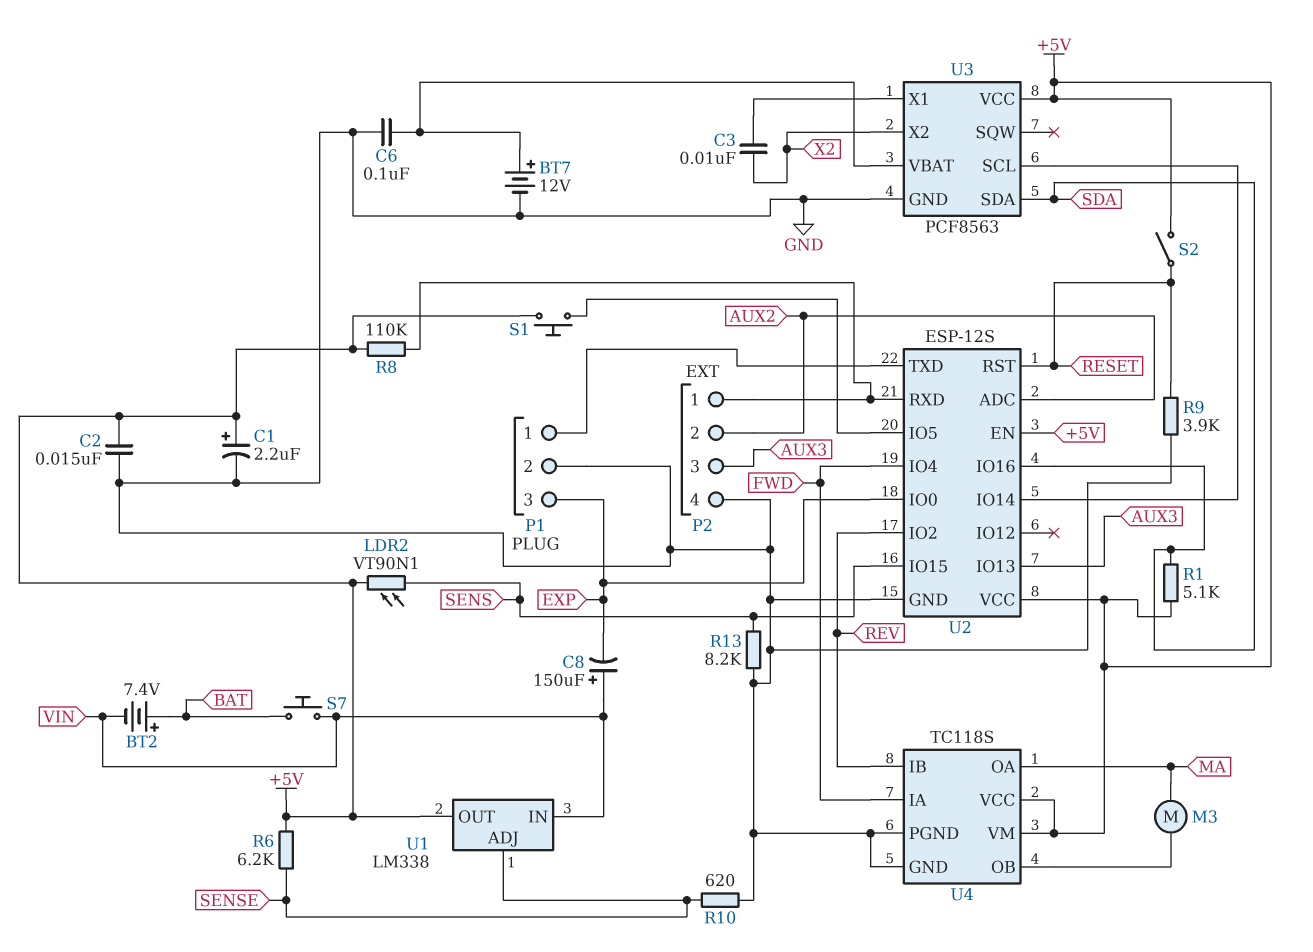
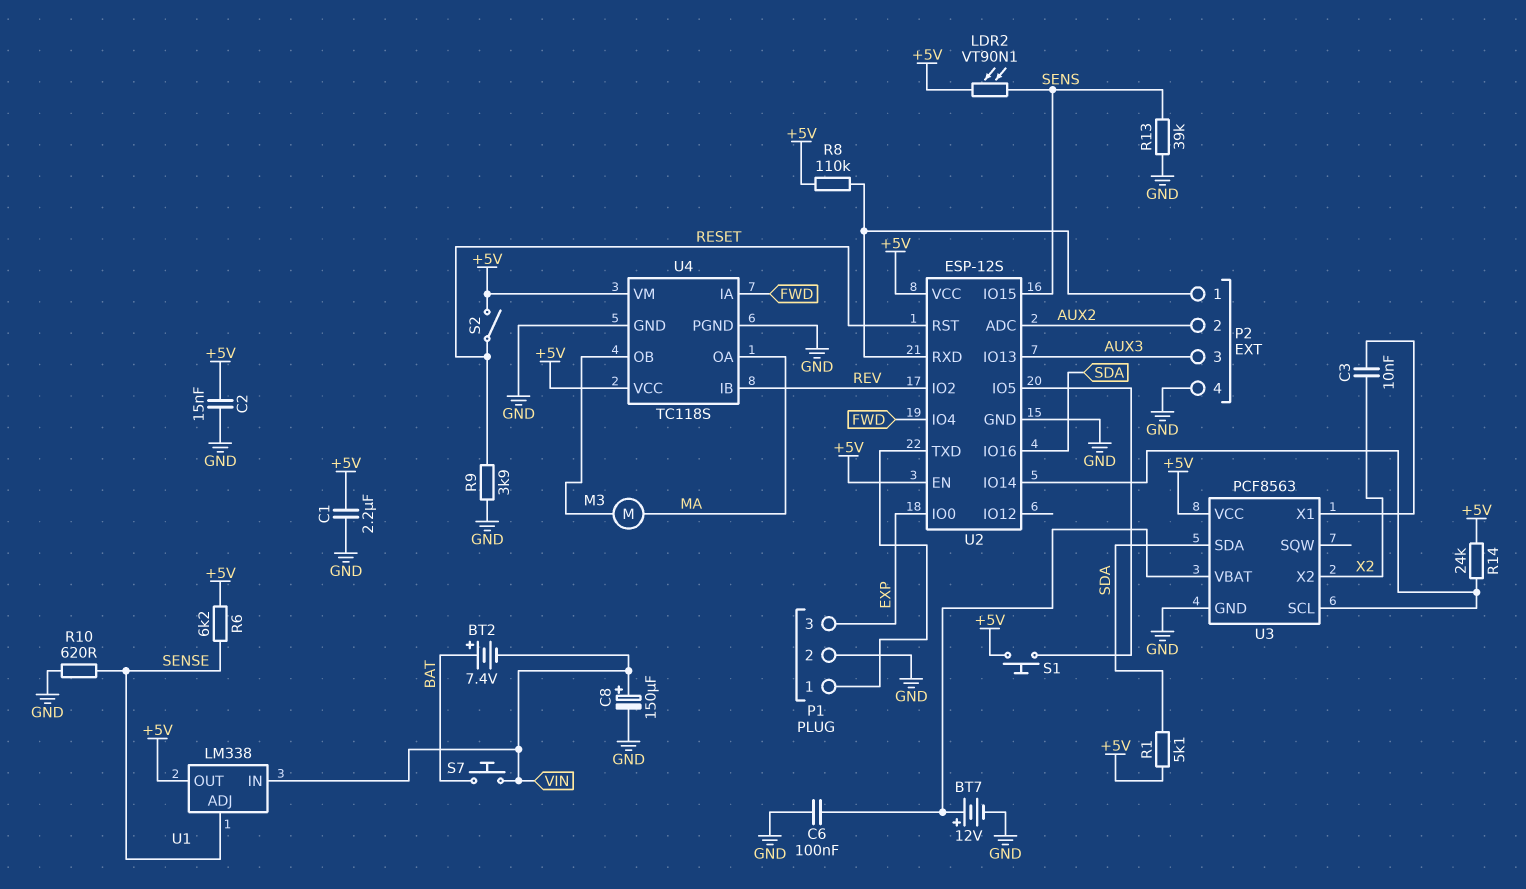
C1: 2.2uF (plus +5V, minus GND) -> 2.2uF (+5V, GND)
C8: 150uF (plus VIN, minus EXP) -> 150uF (plus VIN, minus GND)
R13: 8.2k (GND, SENS) -> 39k (GND, SENS)
R14: none -> 24k (+5V, U2/IO14)

